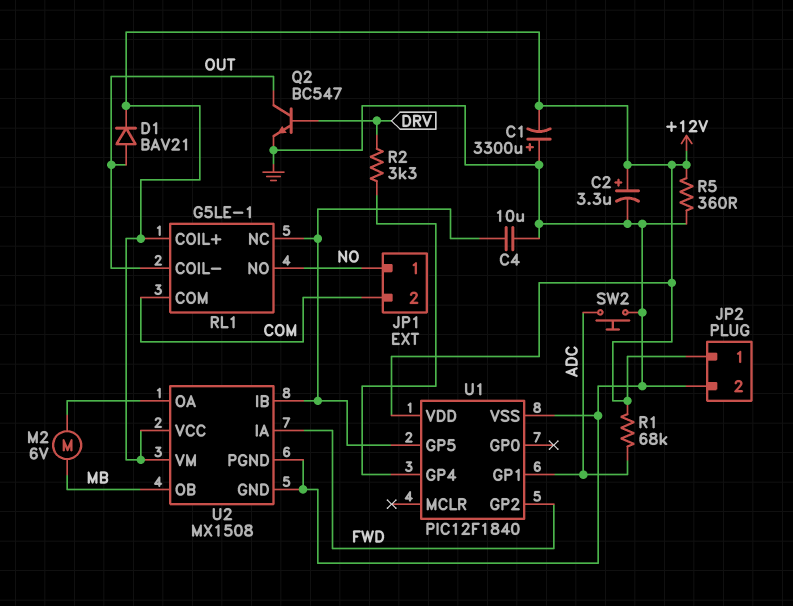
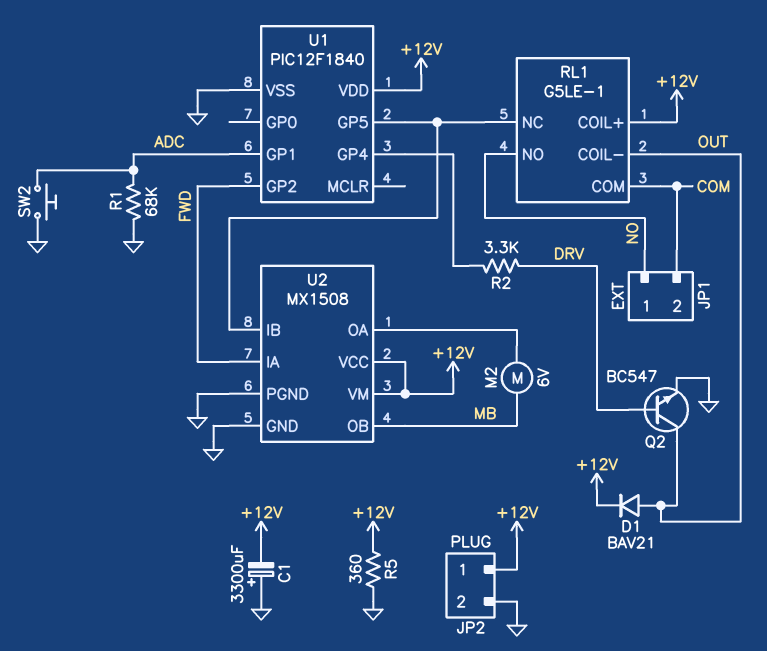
C2: 3.3uF (plus +12V, minus GND) -> none
C4: 10uF (GND, RL1/NC) -> none
R1: 68k (+12V, ADC) -> 68k (ADC, GND)

